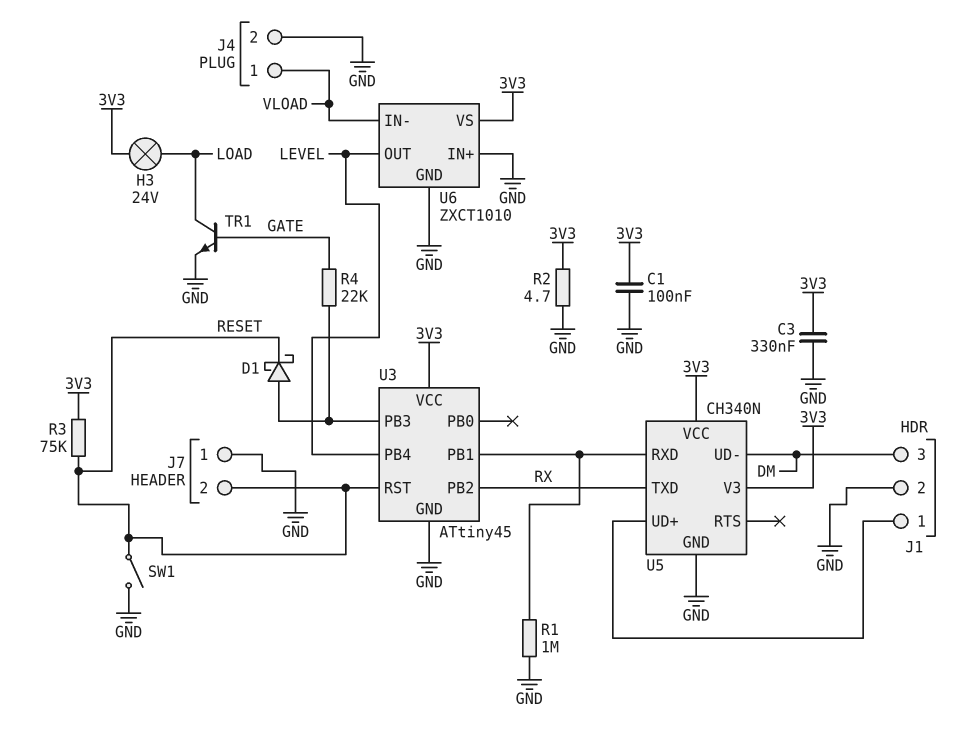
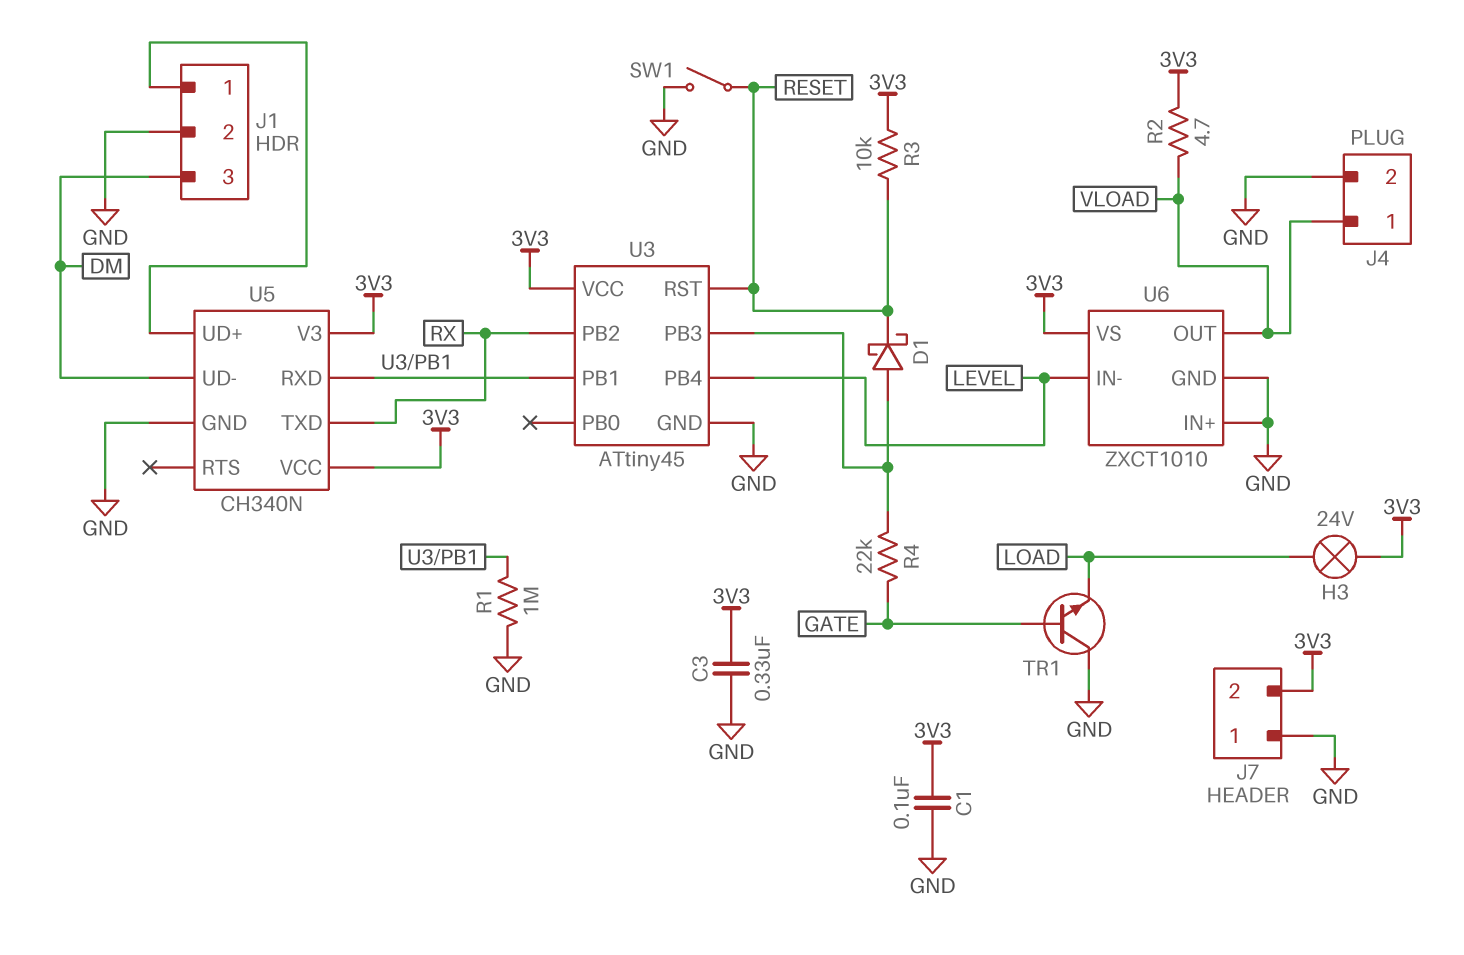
J7 pin 2: RESET -> 3V3
R2: 4.7 (3V3, GND) -> 4.7 (3V3, VLOAD)
R3: 75k (3V3, RESET) -> 10k (3V3, RESET)
TR1: NPN (B GATE, C LOAD, E GND) -> NPN (B GATE, C GND, E LOAD)
U6 pin IN-: VLOAD -> LEVEL
U6 pin OUT: LEVEL -> VLOAD

